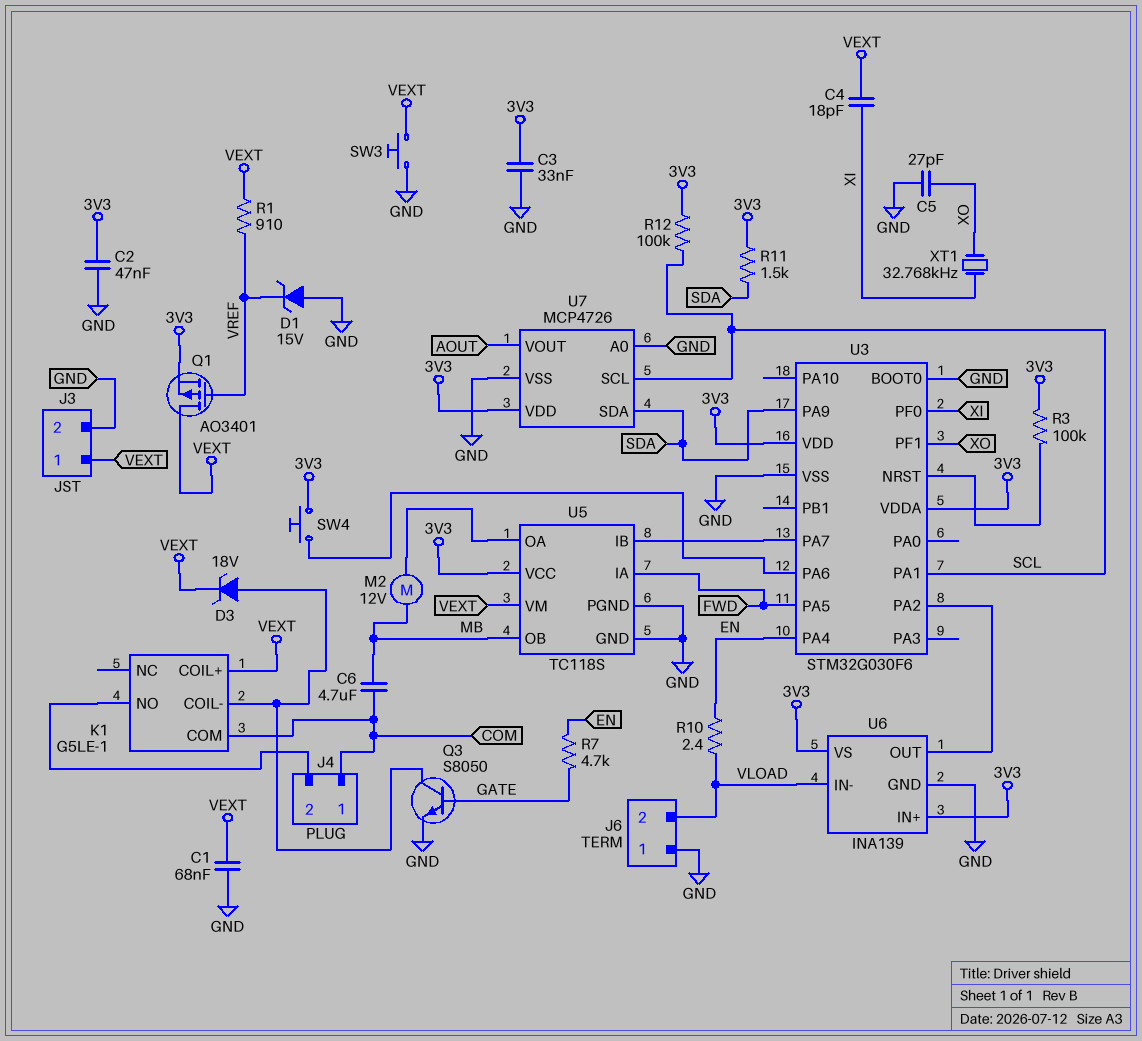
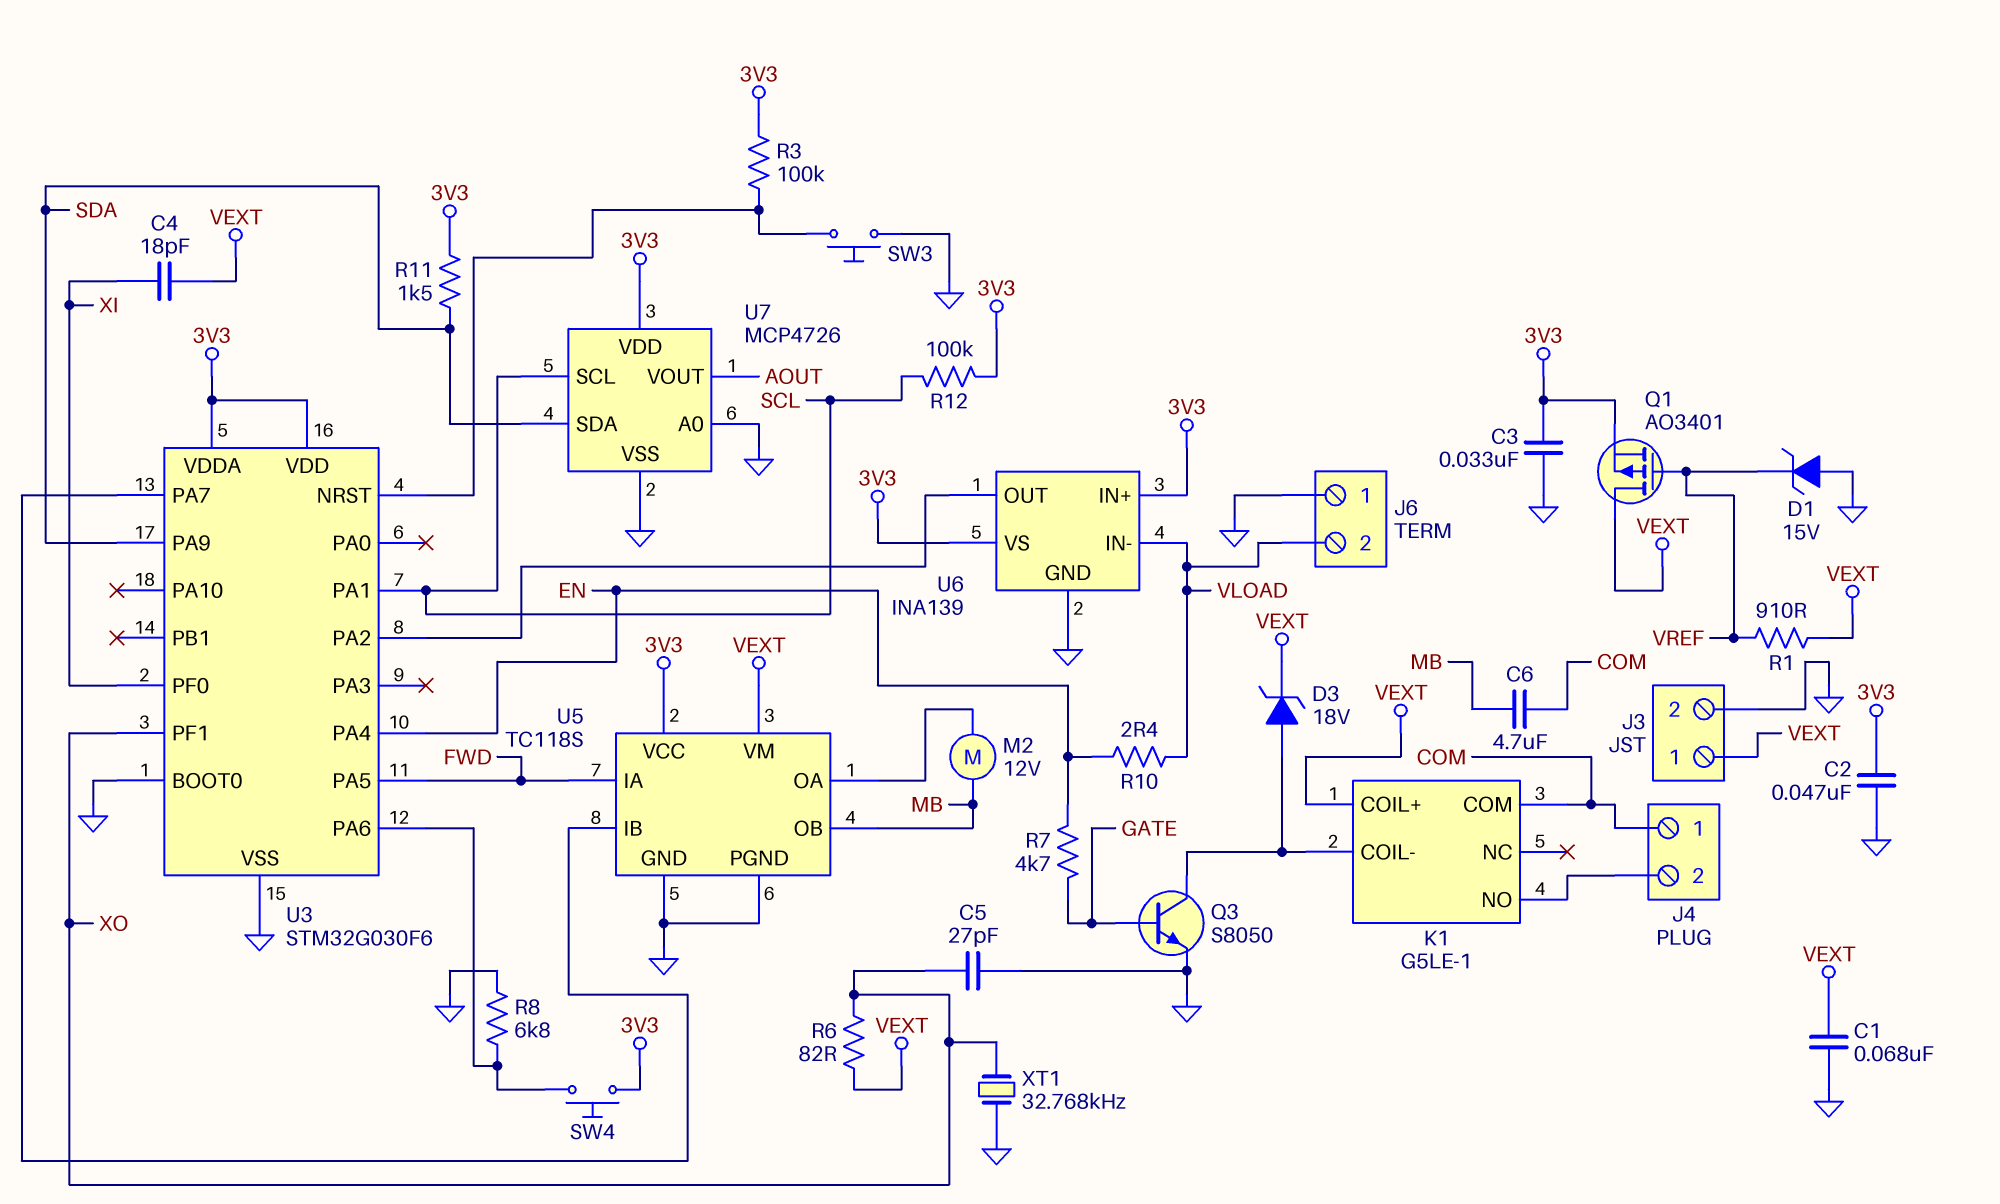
R6: none -> 82 (VEXT, XO)
R8: none -> 6.8k (GND, U3/PA6)
SW3: button (GND, VEXT) -> button (GND, U3/NRST)
XT1: 32.768kHz (XI, XO) -> 32.768kHz (GND, XO)

